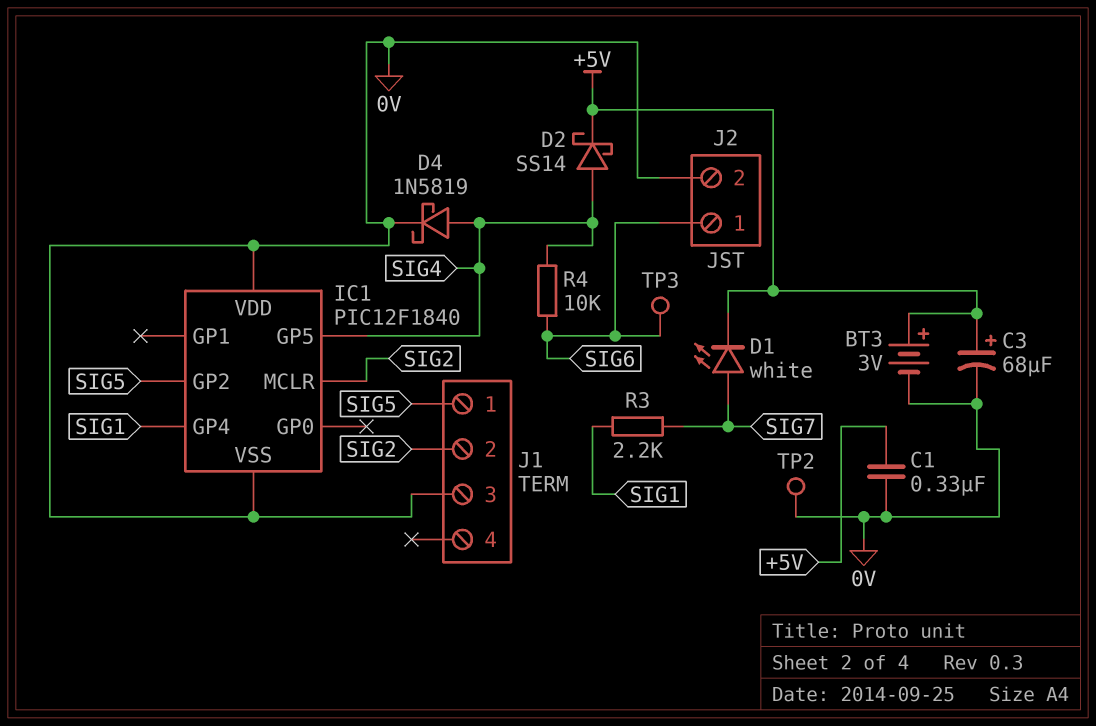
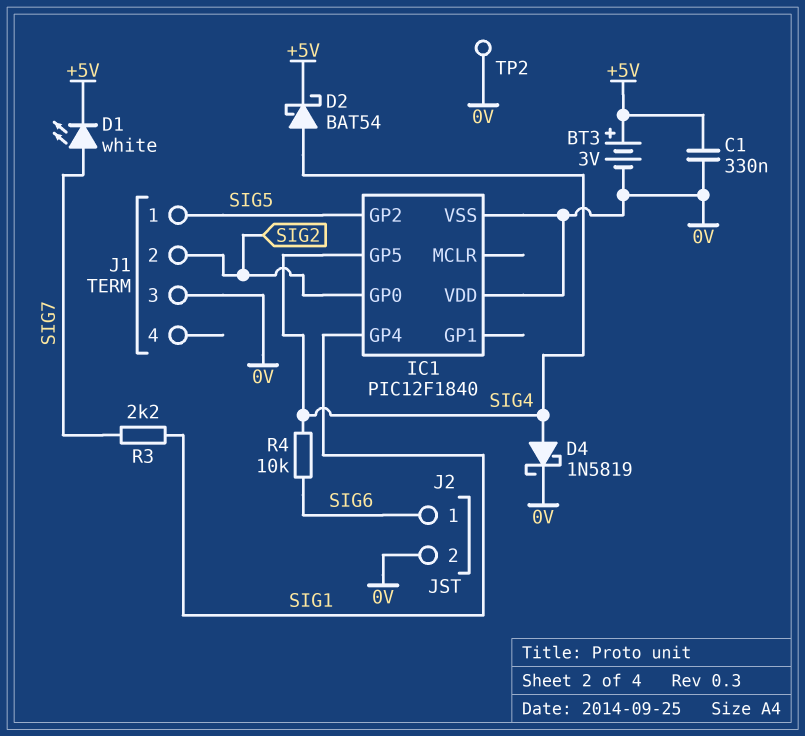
C3: 68uF (plus +5V, minus 0V) -> none
D2: schottky SS14 (A SIG4, K +5V) -> schottky BAT54 (A SIG4, K +5V)
IC1 pin GP0: none -> SIG2
IC1 pin MCLR: SIG2 -> none
TP3: test point (SIG6) -> none

